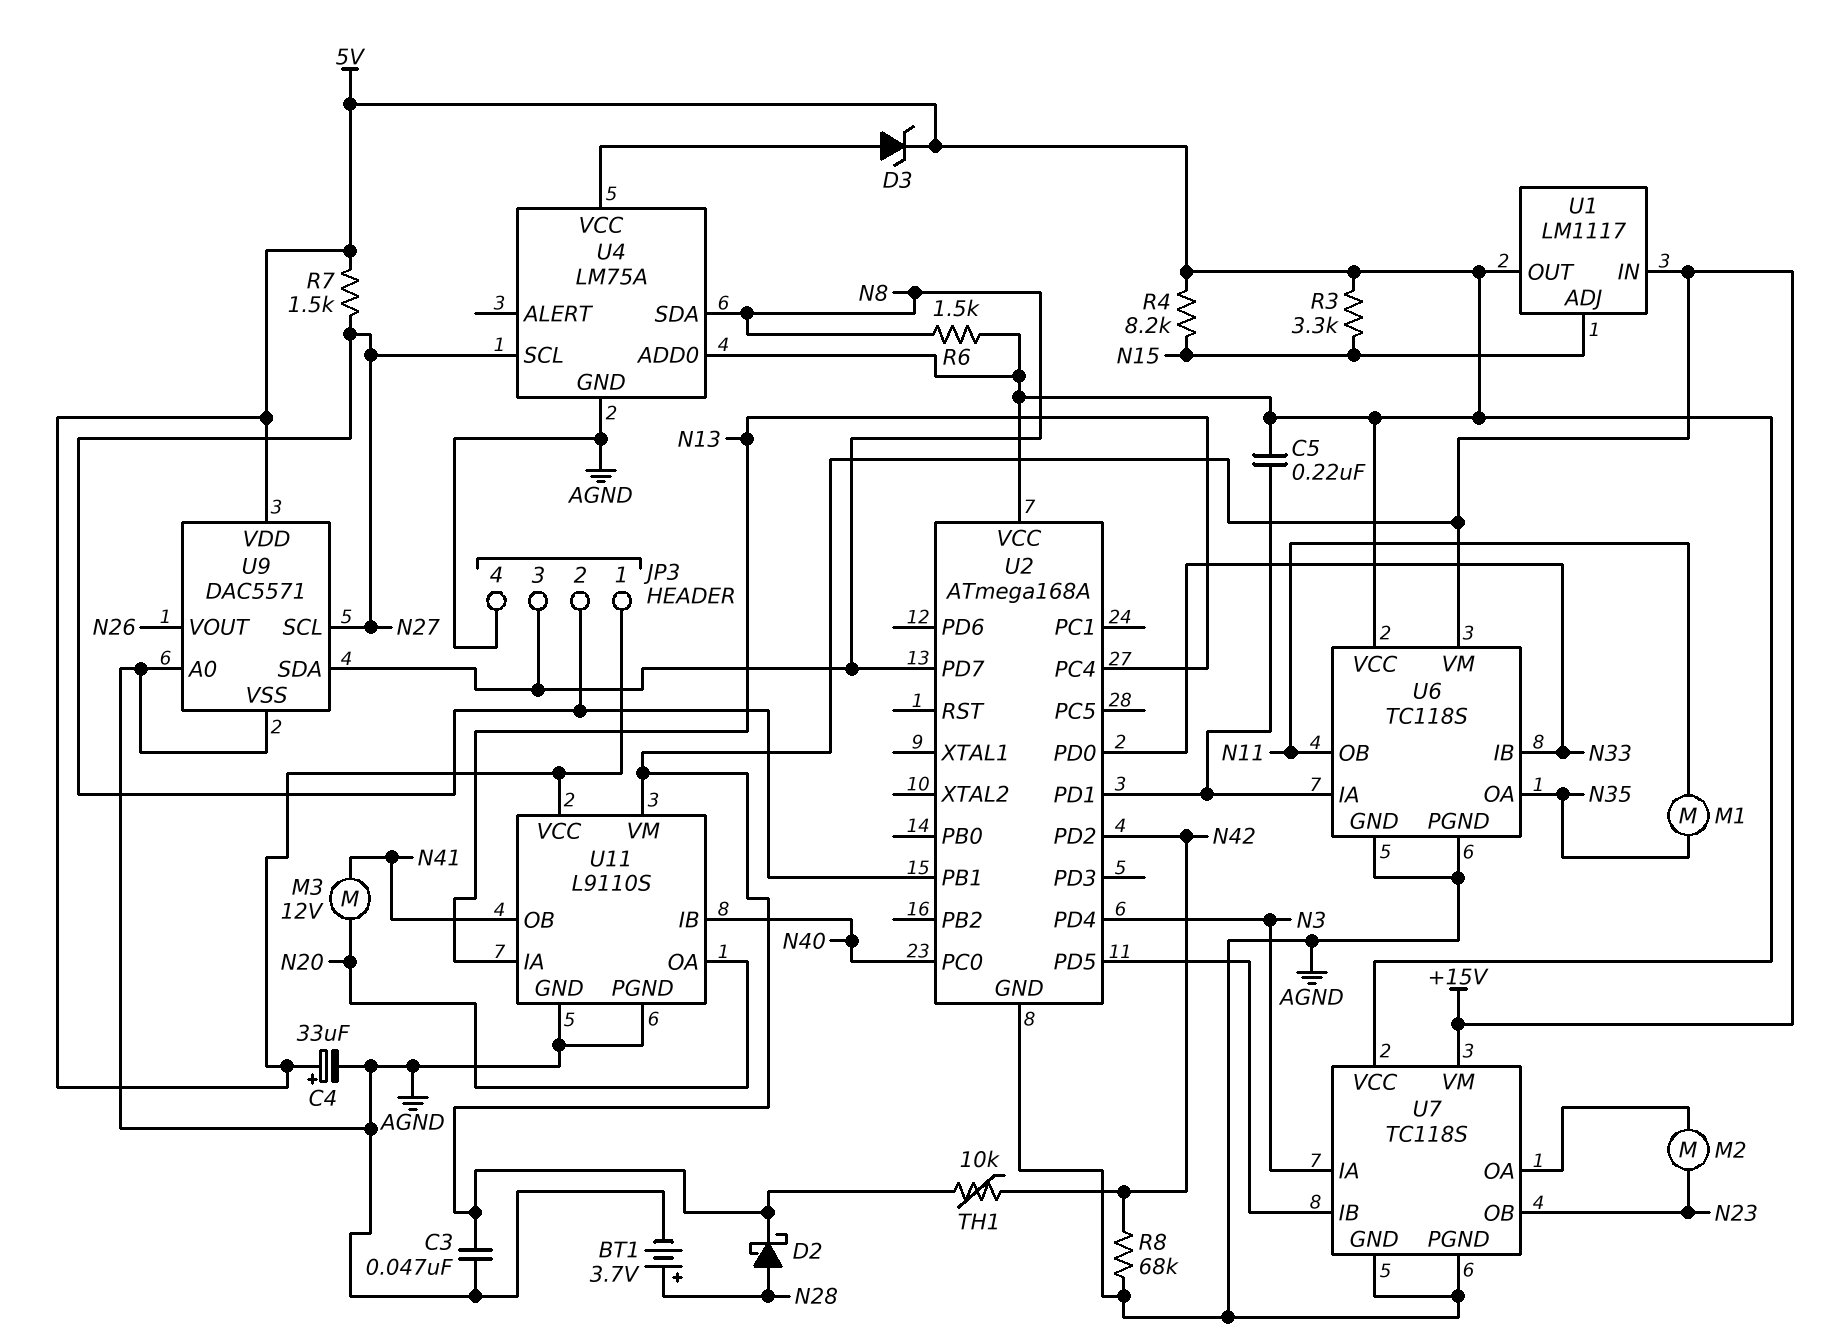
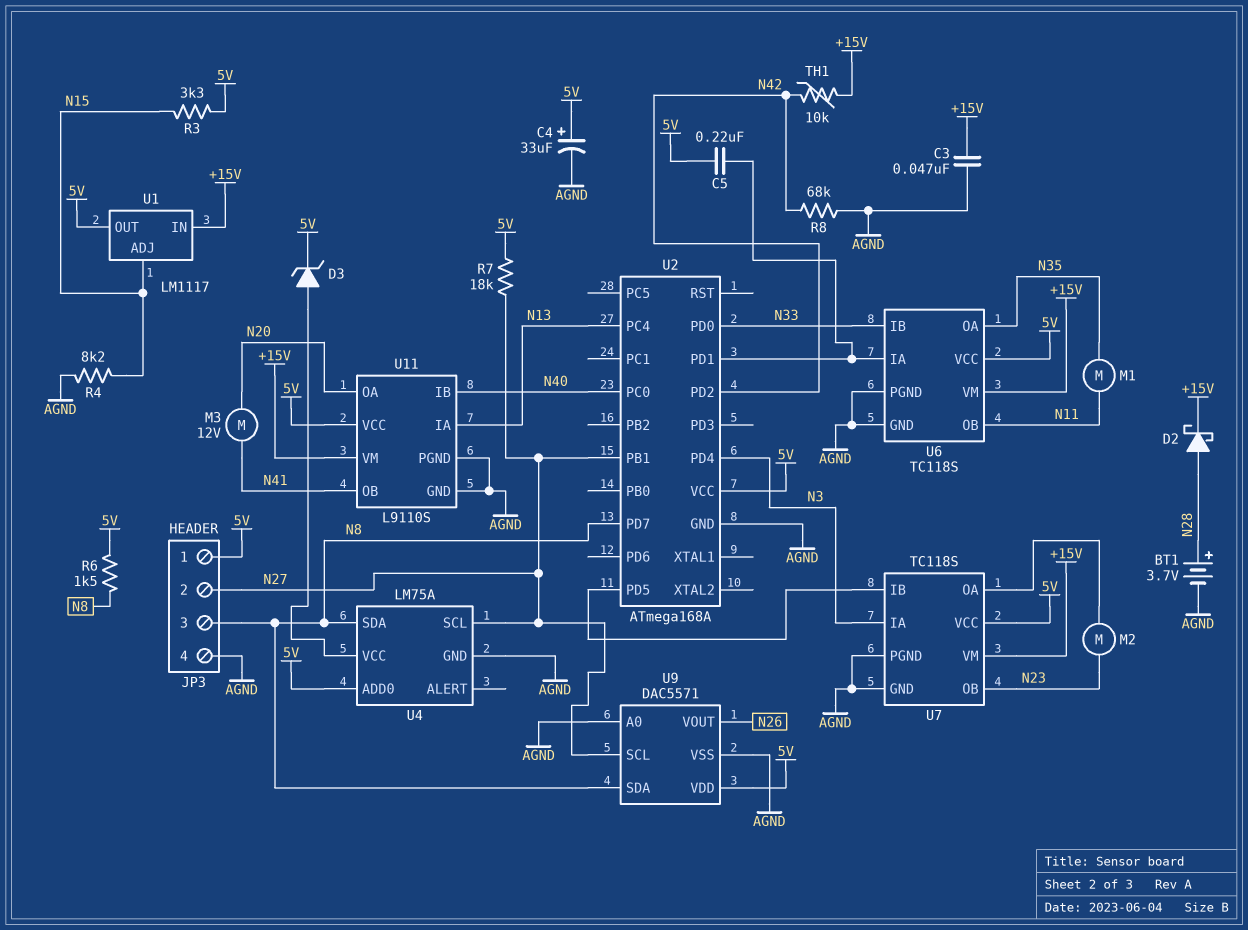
R4: 8.2k (5V, N15) -> 8.2k (AGND, N15)
R7: 1.5k (5V, N27) -> 18k (5V, N27)

